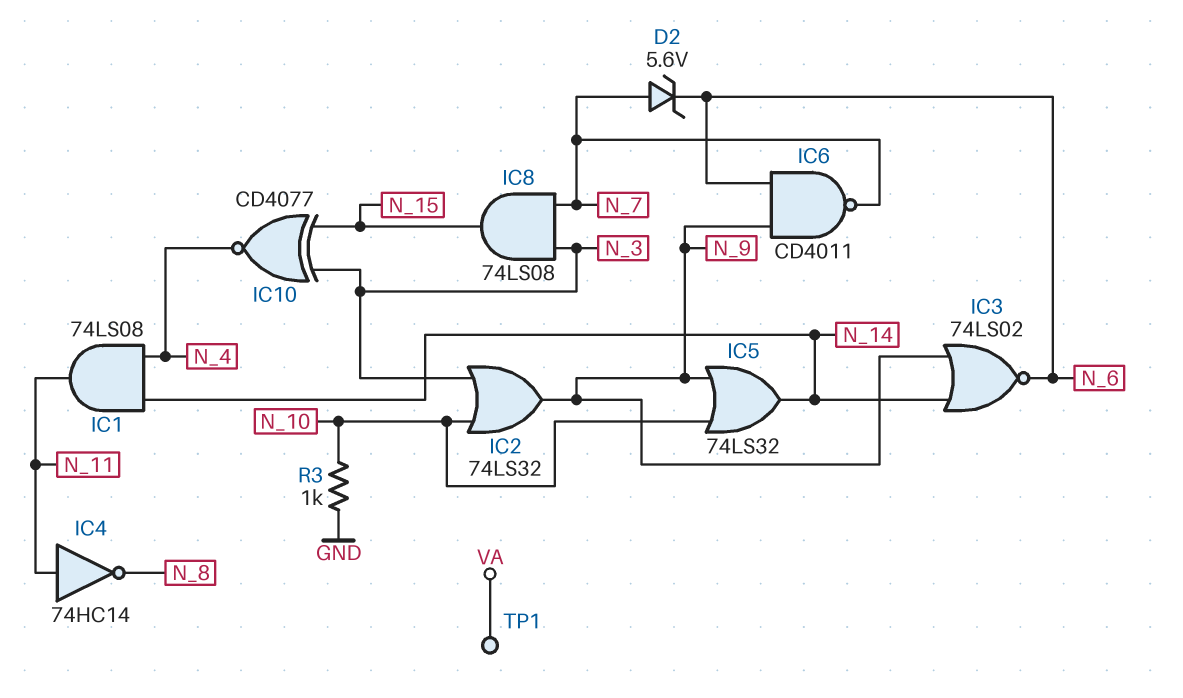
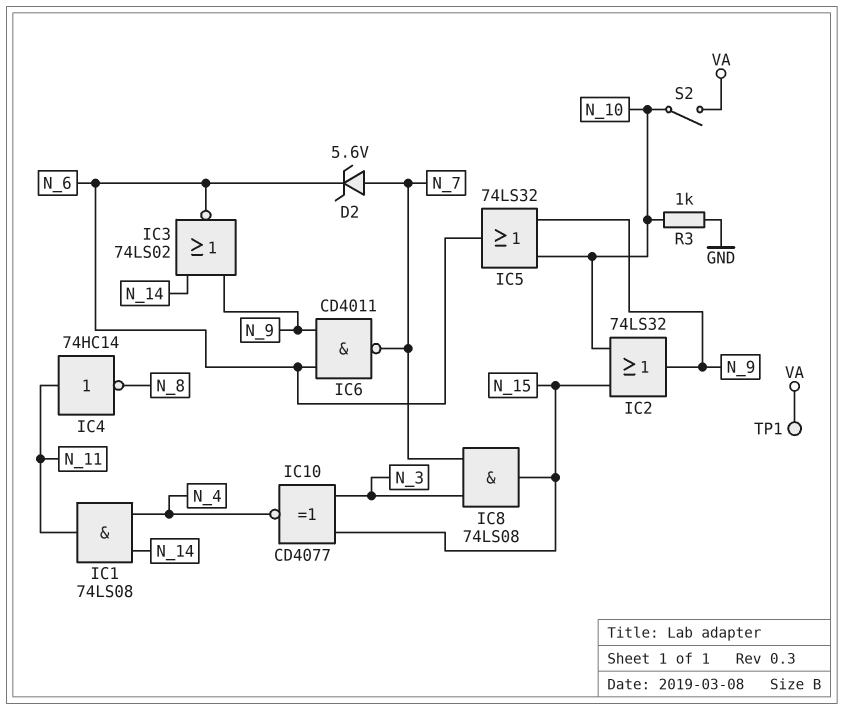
IC2: OR 74LS32 (in N_3, in N_10, out N_9) -> OR 74LS32 (in N_10, in N_15, out N_9)
IC5: OR 74LS32 (in N_9, in N_10, out N_14) -> OR 74LS32 (in N_9, in N_10, out N_6)
S2: none -> switch (N_10, VA)

